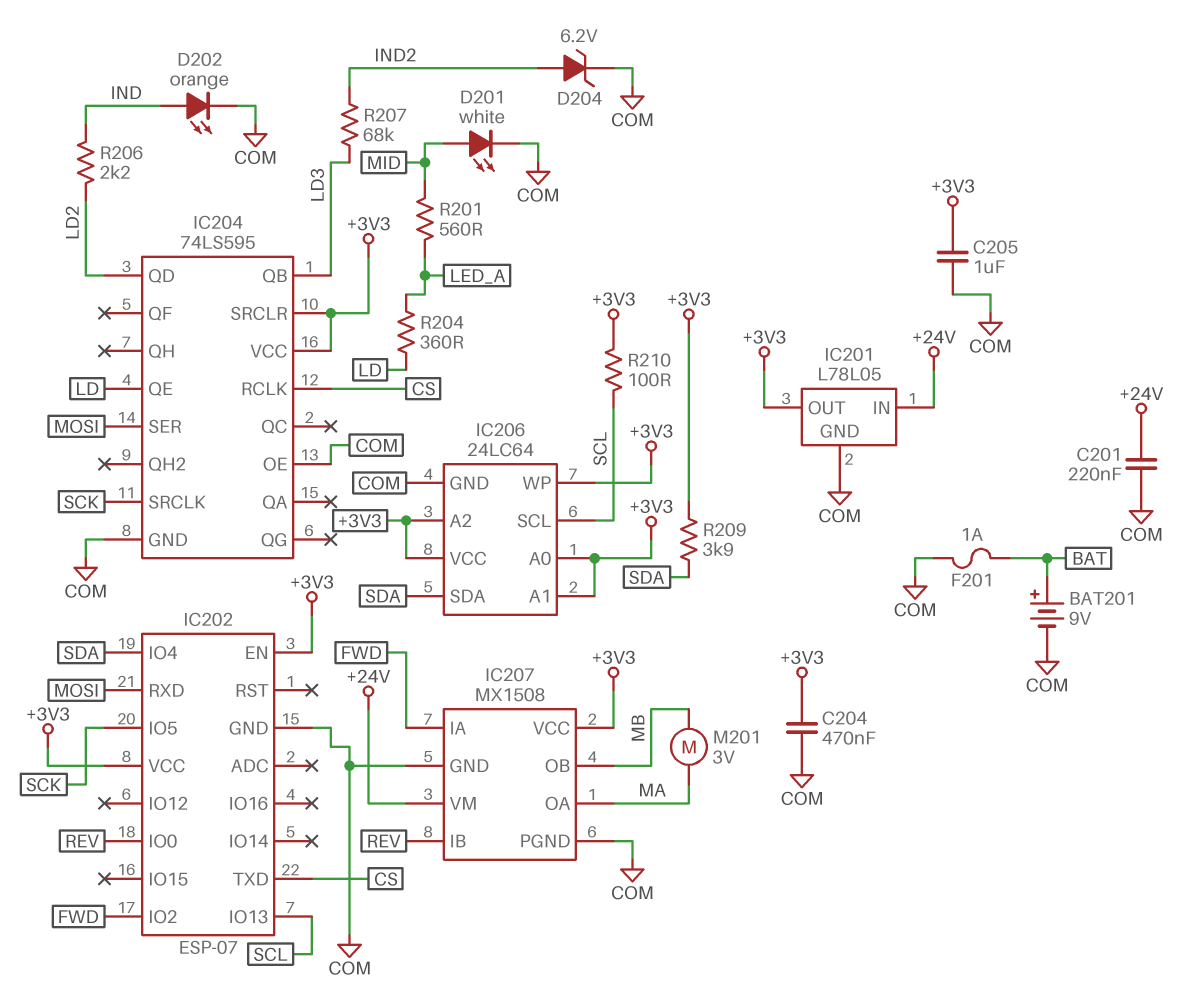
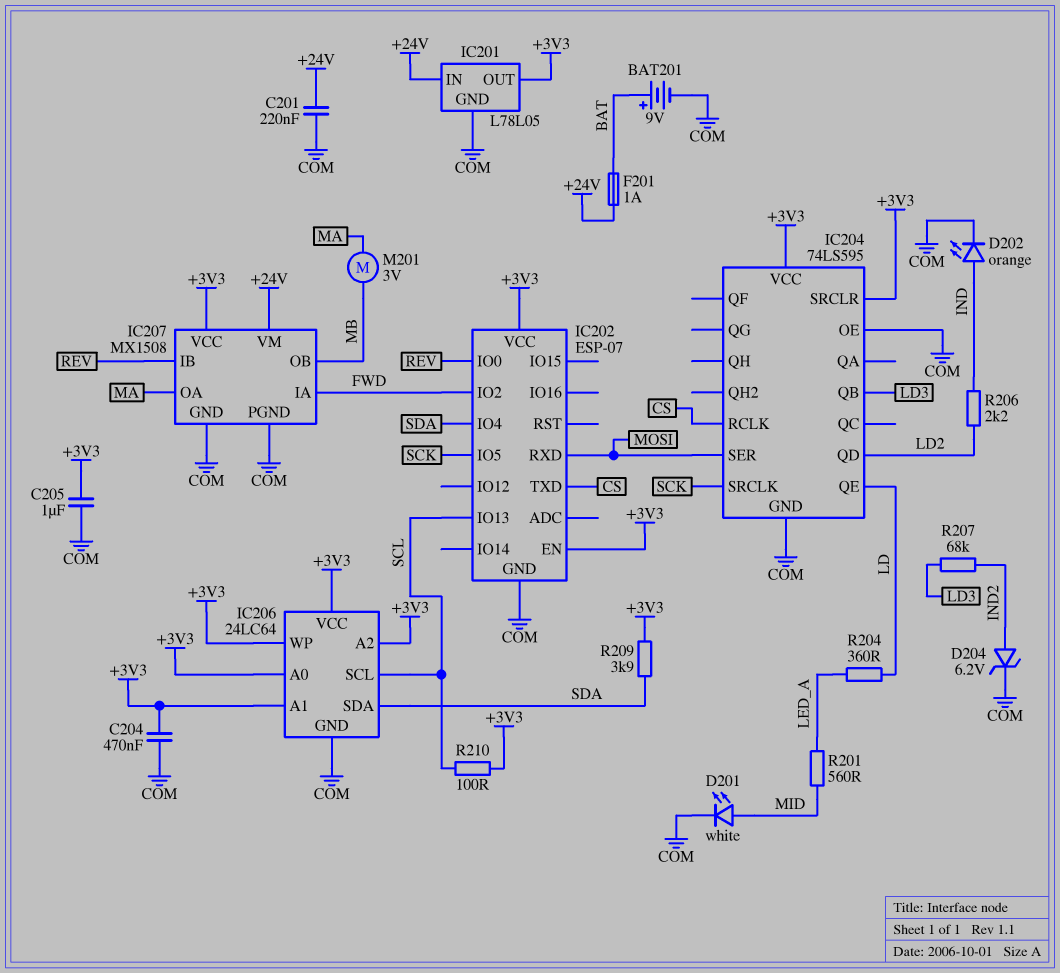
F201: 1A (BAT, COM) -> 1A (+24V, BAT)

